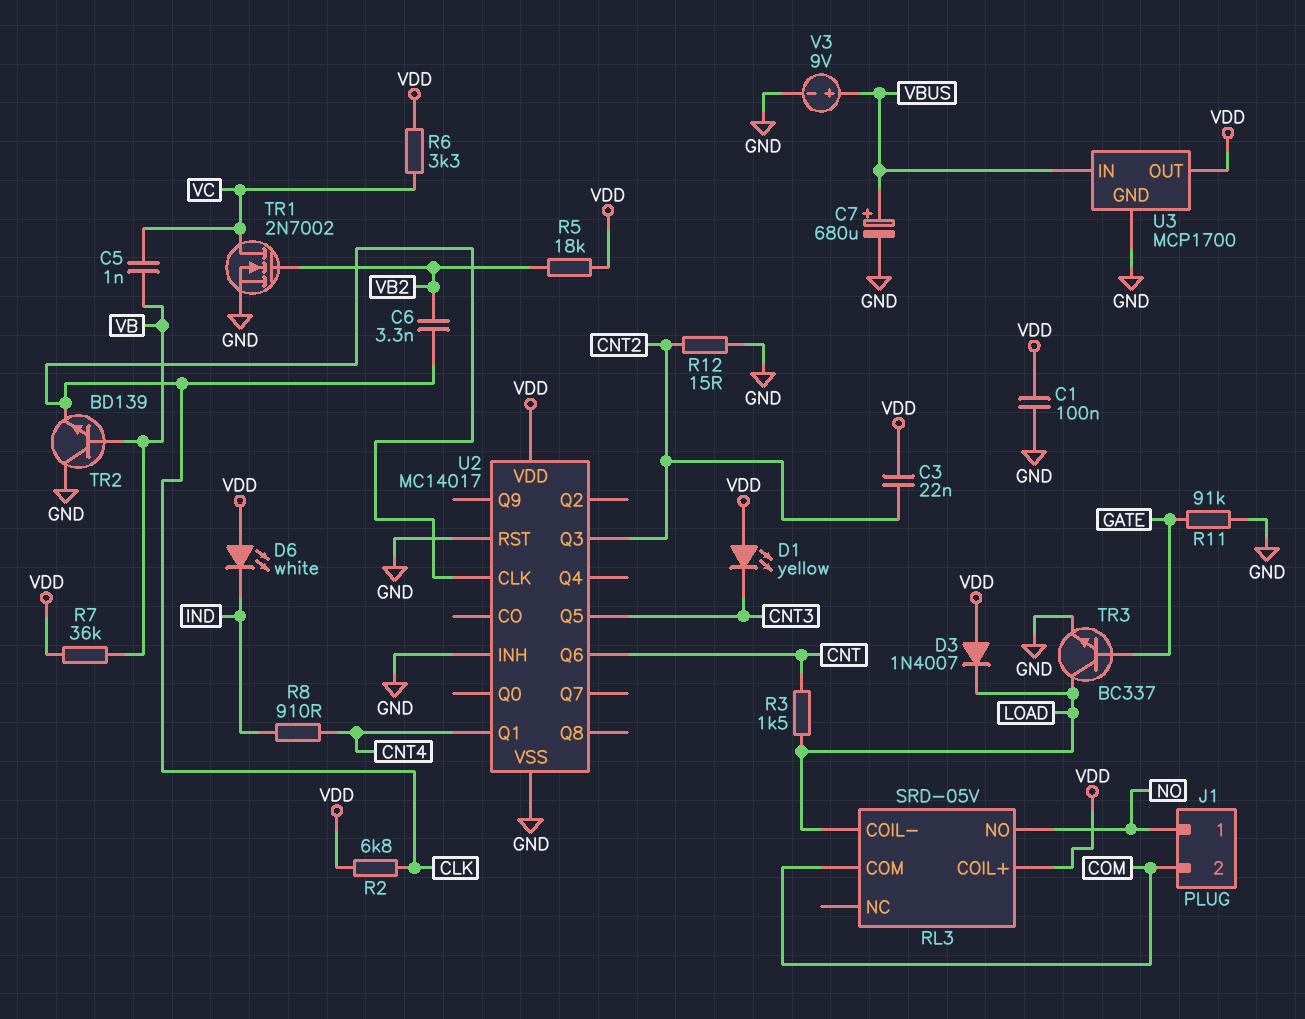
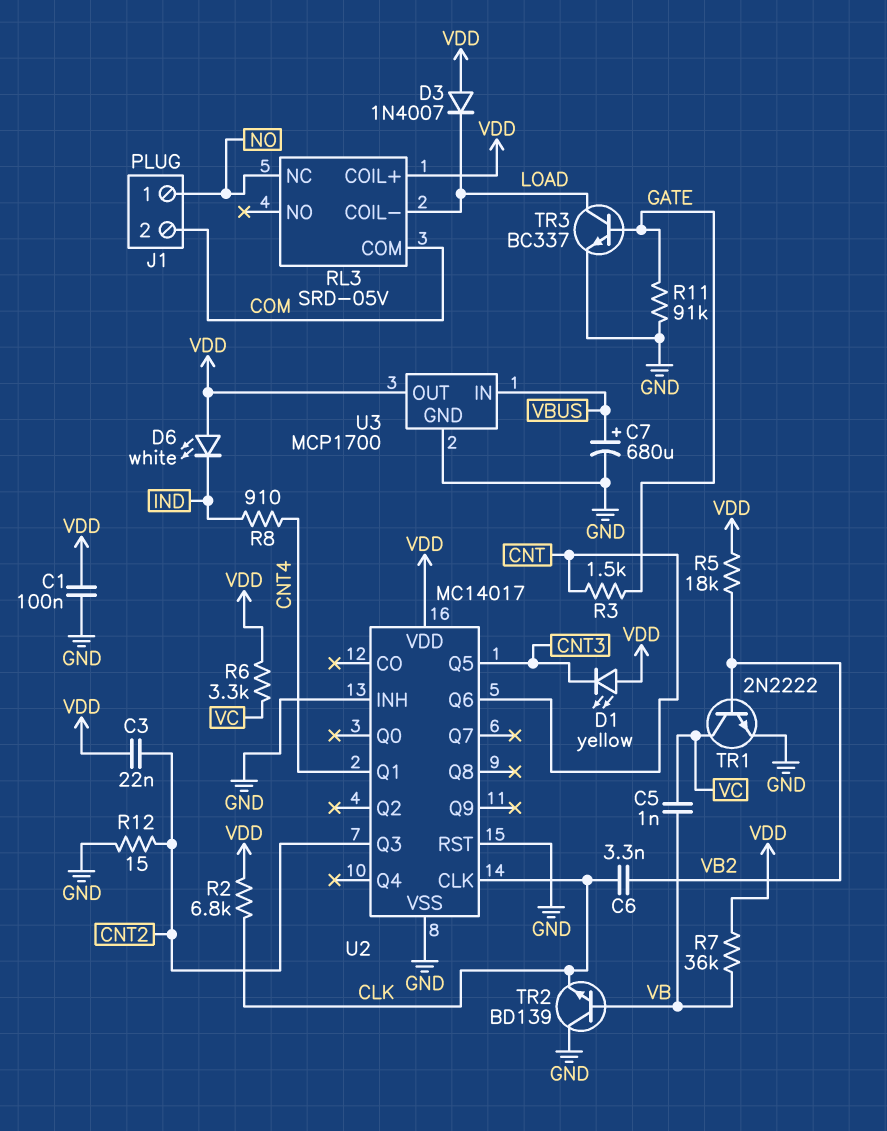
R3: 1.5k (CNT, LOAD) -> 1.5k (CNT, GATE)
RL3 pin NC: none -> NO
RL3 pin NO: NO -> none
TR1: NMOS 2N7002 (G VB2, D VC, S GND) -> NPN 2N2222 (B VB2, C VC, E GND)
V3: 9V (plus VBUS, minus GND) -> none

